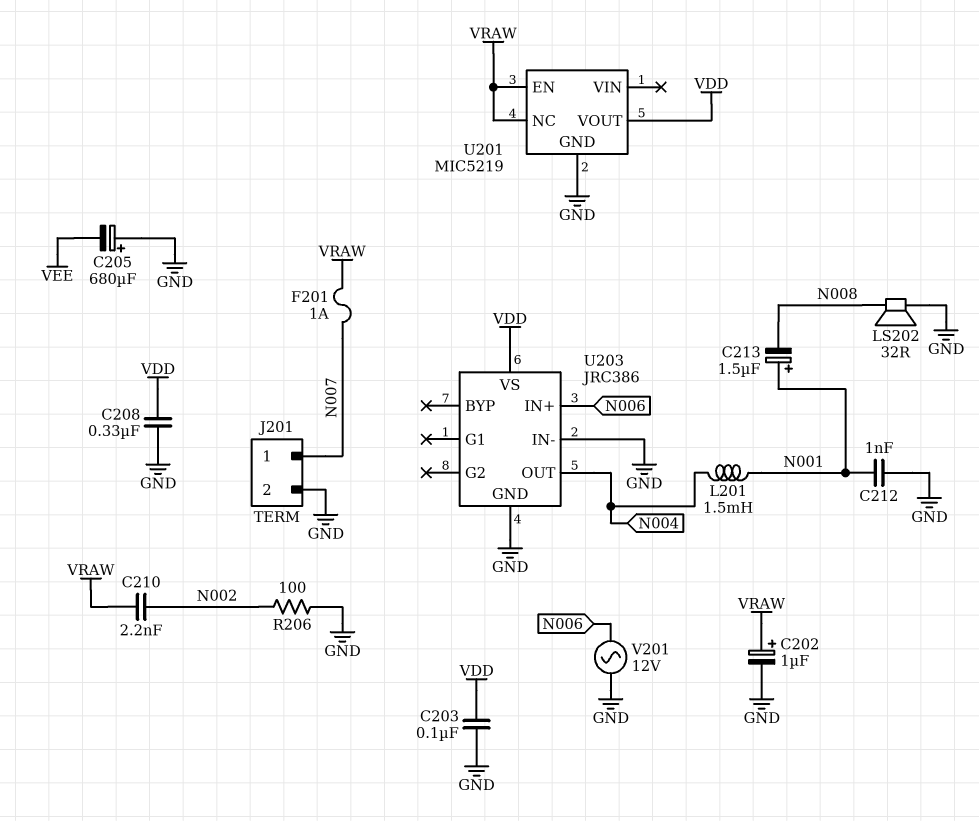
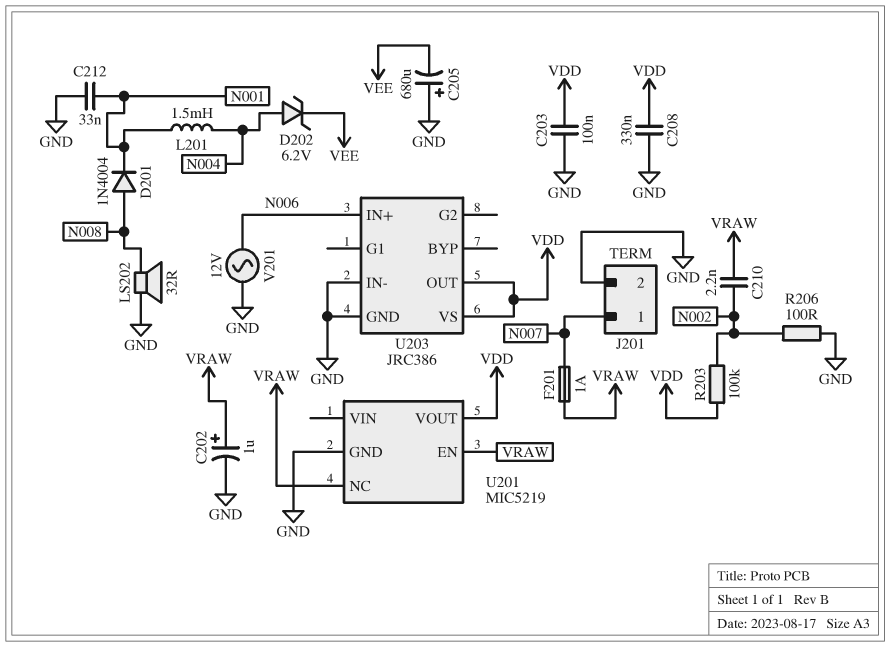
C212: 1nF (GND, N001) -> 33nF (GND, N001)
C213: 1.5uF (plus N001, minus N008) -> none
D201: none -> diode 1N4004 (A N008, K N001)
D202: none -> zener 6.2V (A N004, K VEE)
R203: none -> 100k (N002, VDD)
U203 pin OUT: N004 -> VDD

